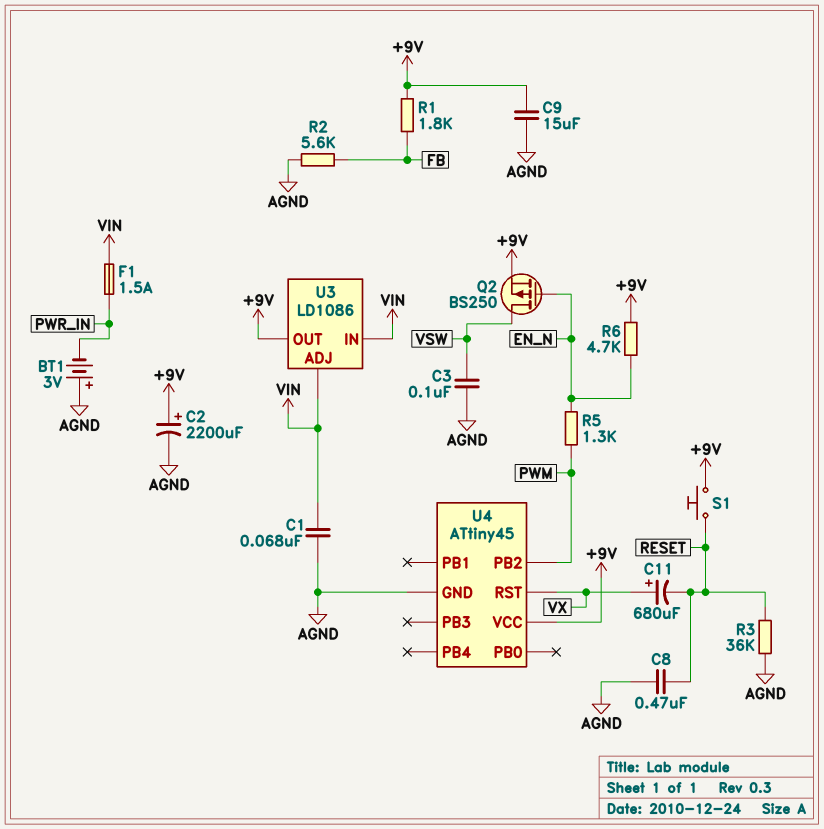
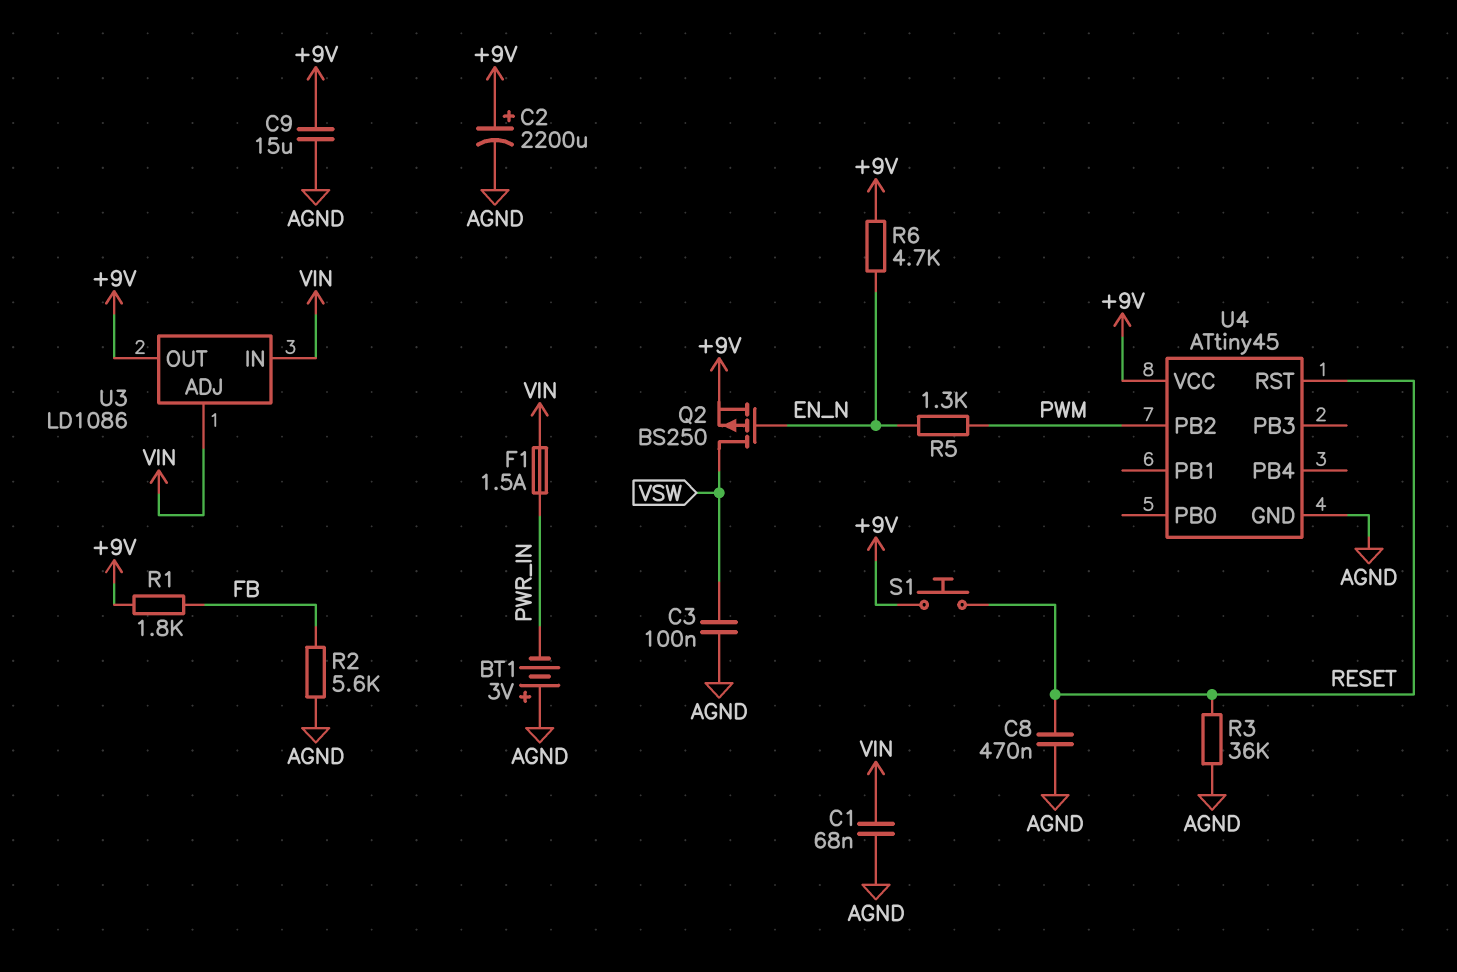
C11: 680uF (plus VX, minus RESET) -> none
U4 pin RST: VX -> RESET

